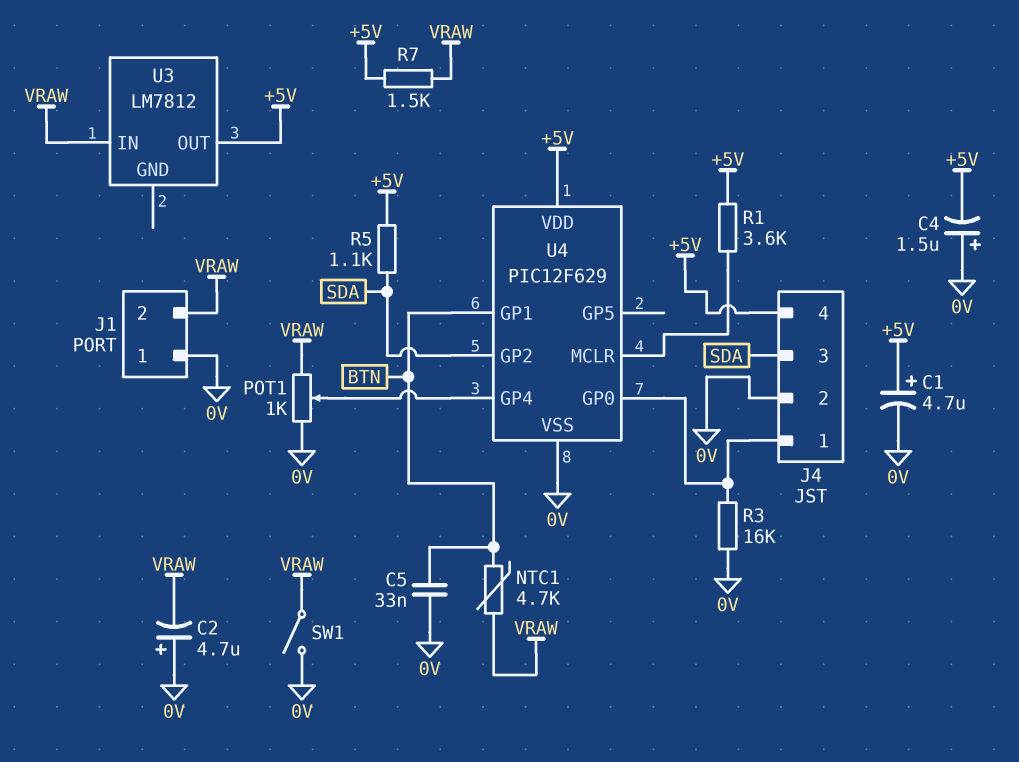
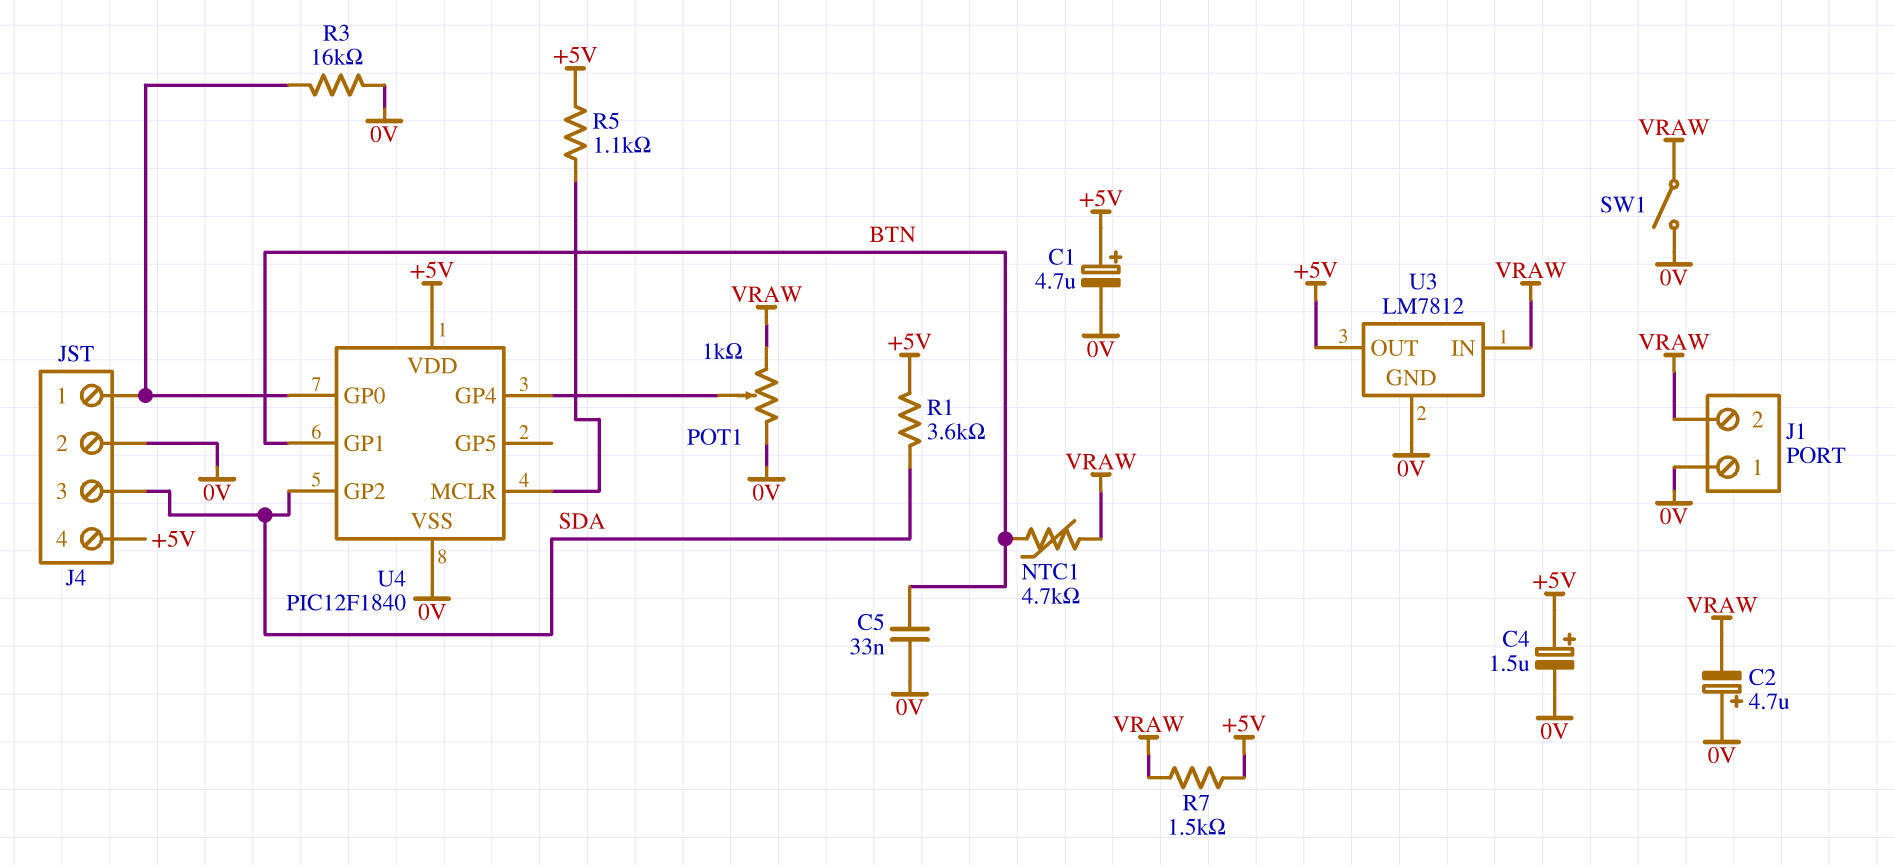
C4: 1.5uF (plus 0V, minus +5V) -> 1.5uF (plus +5V, minus 0V)
R1: 3.6k (+5V, U4/MCLR) -> 3.6k (+5V, SDA)
R5: 1.1k (+5V, SDA) -> 1.1k (+5V, U4/MCLR)
U3 pin GND: none -> 0V
U4: PIC12F629 -> PIC12F1840

